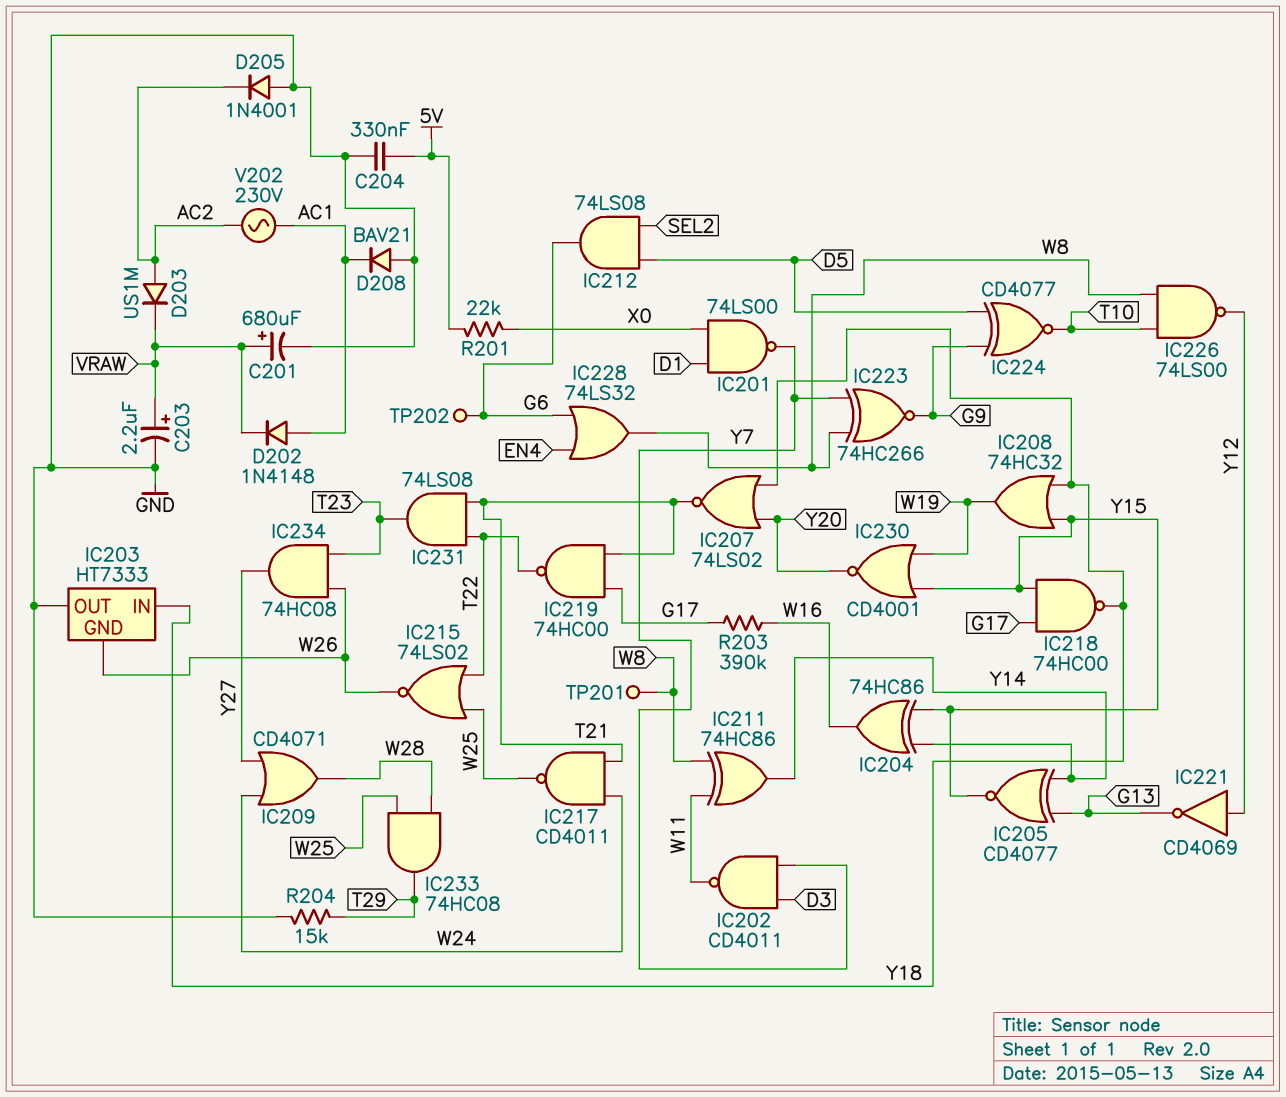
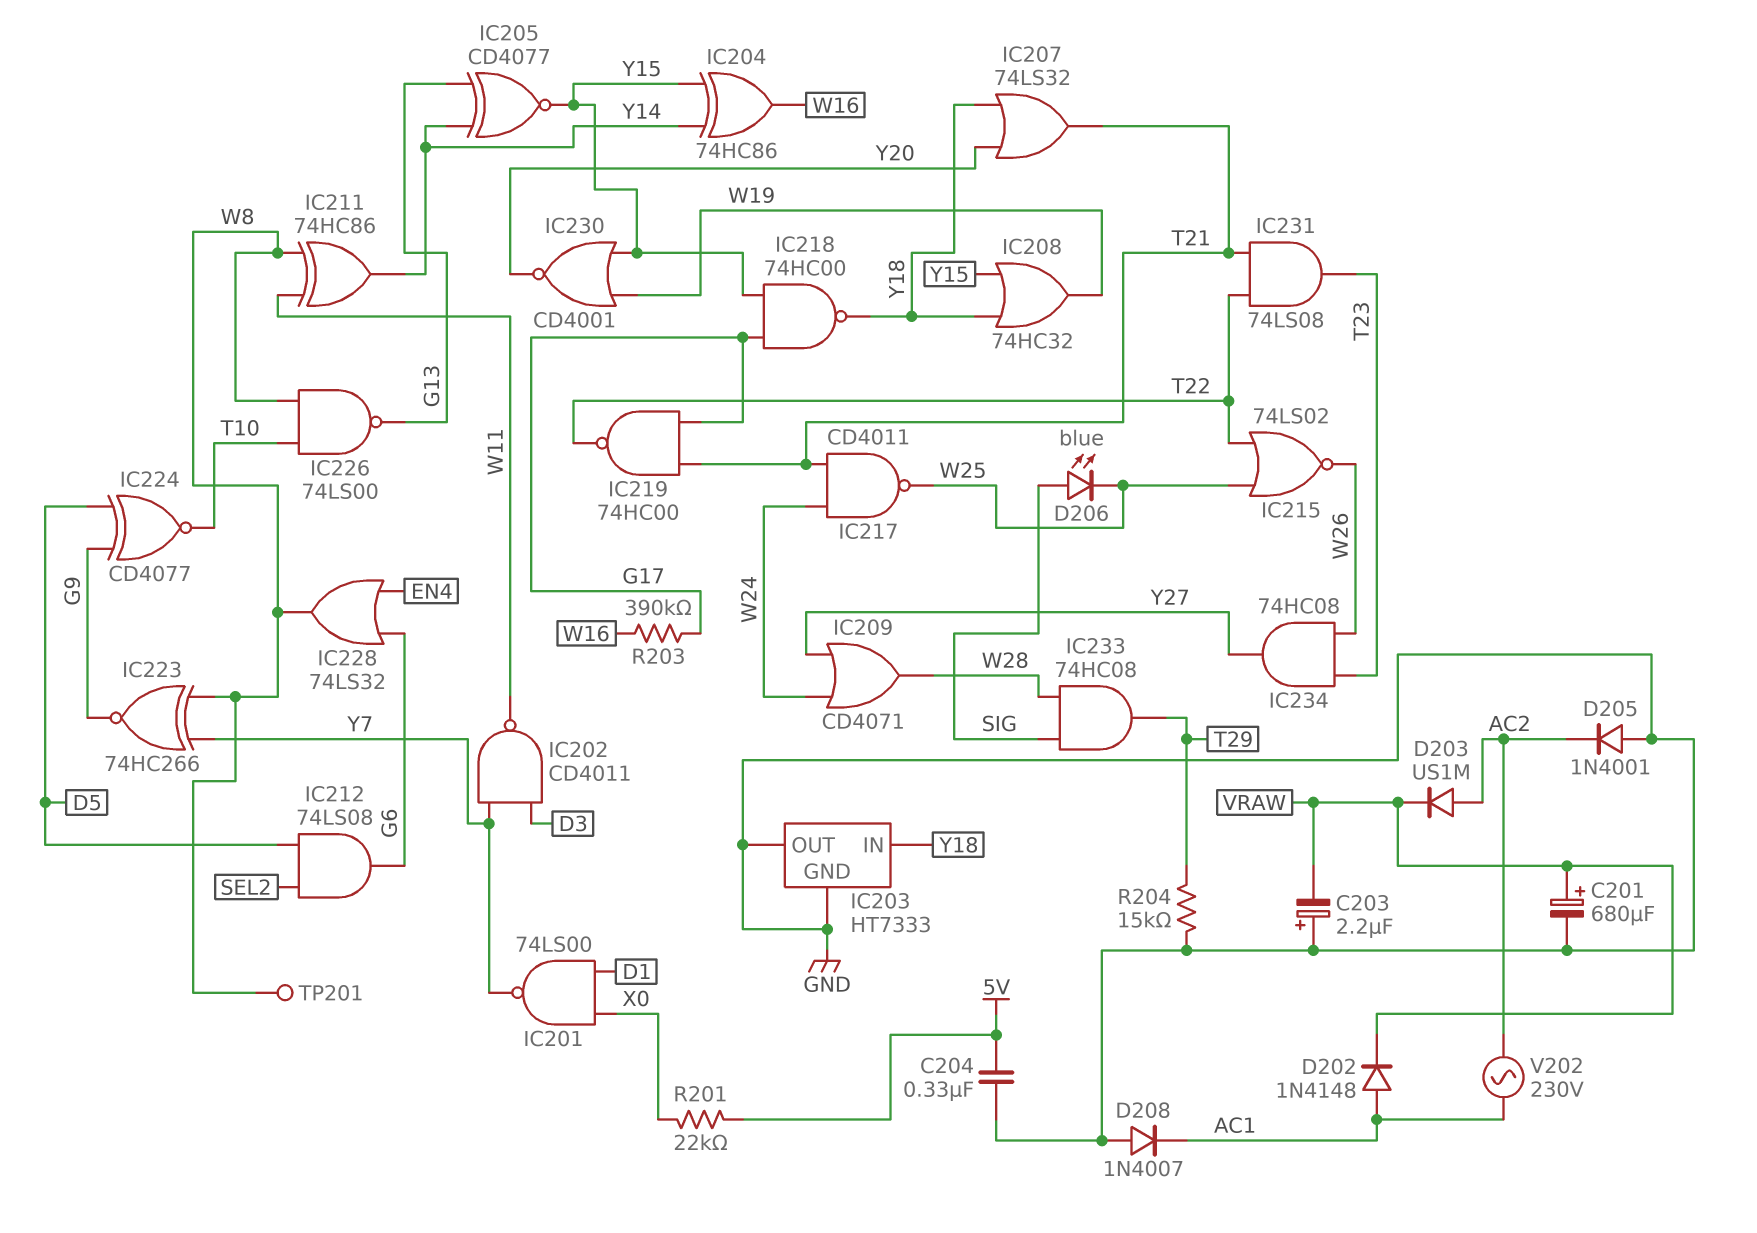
C203: 2.2uF (plus VRAW, minus GND) -> 2.2uF (plus GND, minus VRAW)
D206: none -> LED blue (A SIG, K W25)
D208: diode BAV21 (A GND, K AC1) -> diode 1N4007 (A GND, K AC1)
IC203 pin GND: W26 -> GND
IC207: NOR 74LS02 (in Y18, in Y20, out T21) -> OR 74LS32 (in Y18, in Y20, out T21)
IC221: NOT CD4069 (in Y12, out G13) -> none
IC226: NAND 74LS00 (in T10, in W8, out Y12) -> NAND 74LS00 (in T10, in W8, out G13)
IC233: AND 74HC08 (in W25, in W28, out T29) -> AND 74HC08 (in SIG, in W28, out T29)
TP202: test point (G6) -> none

